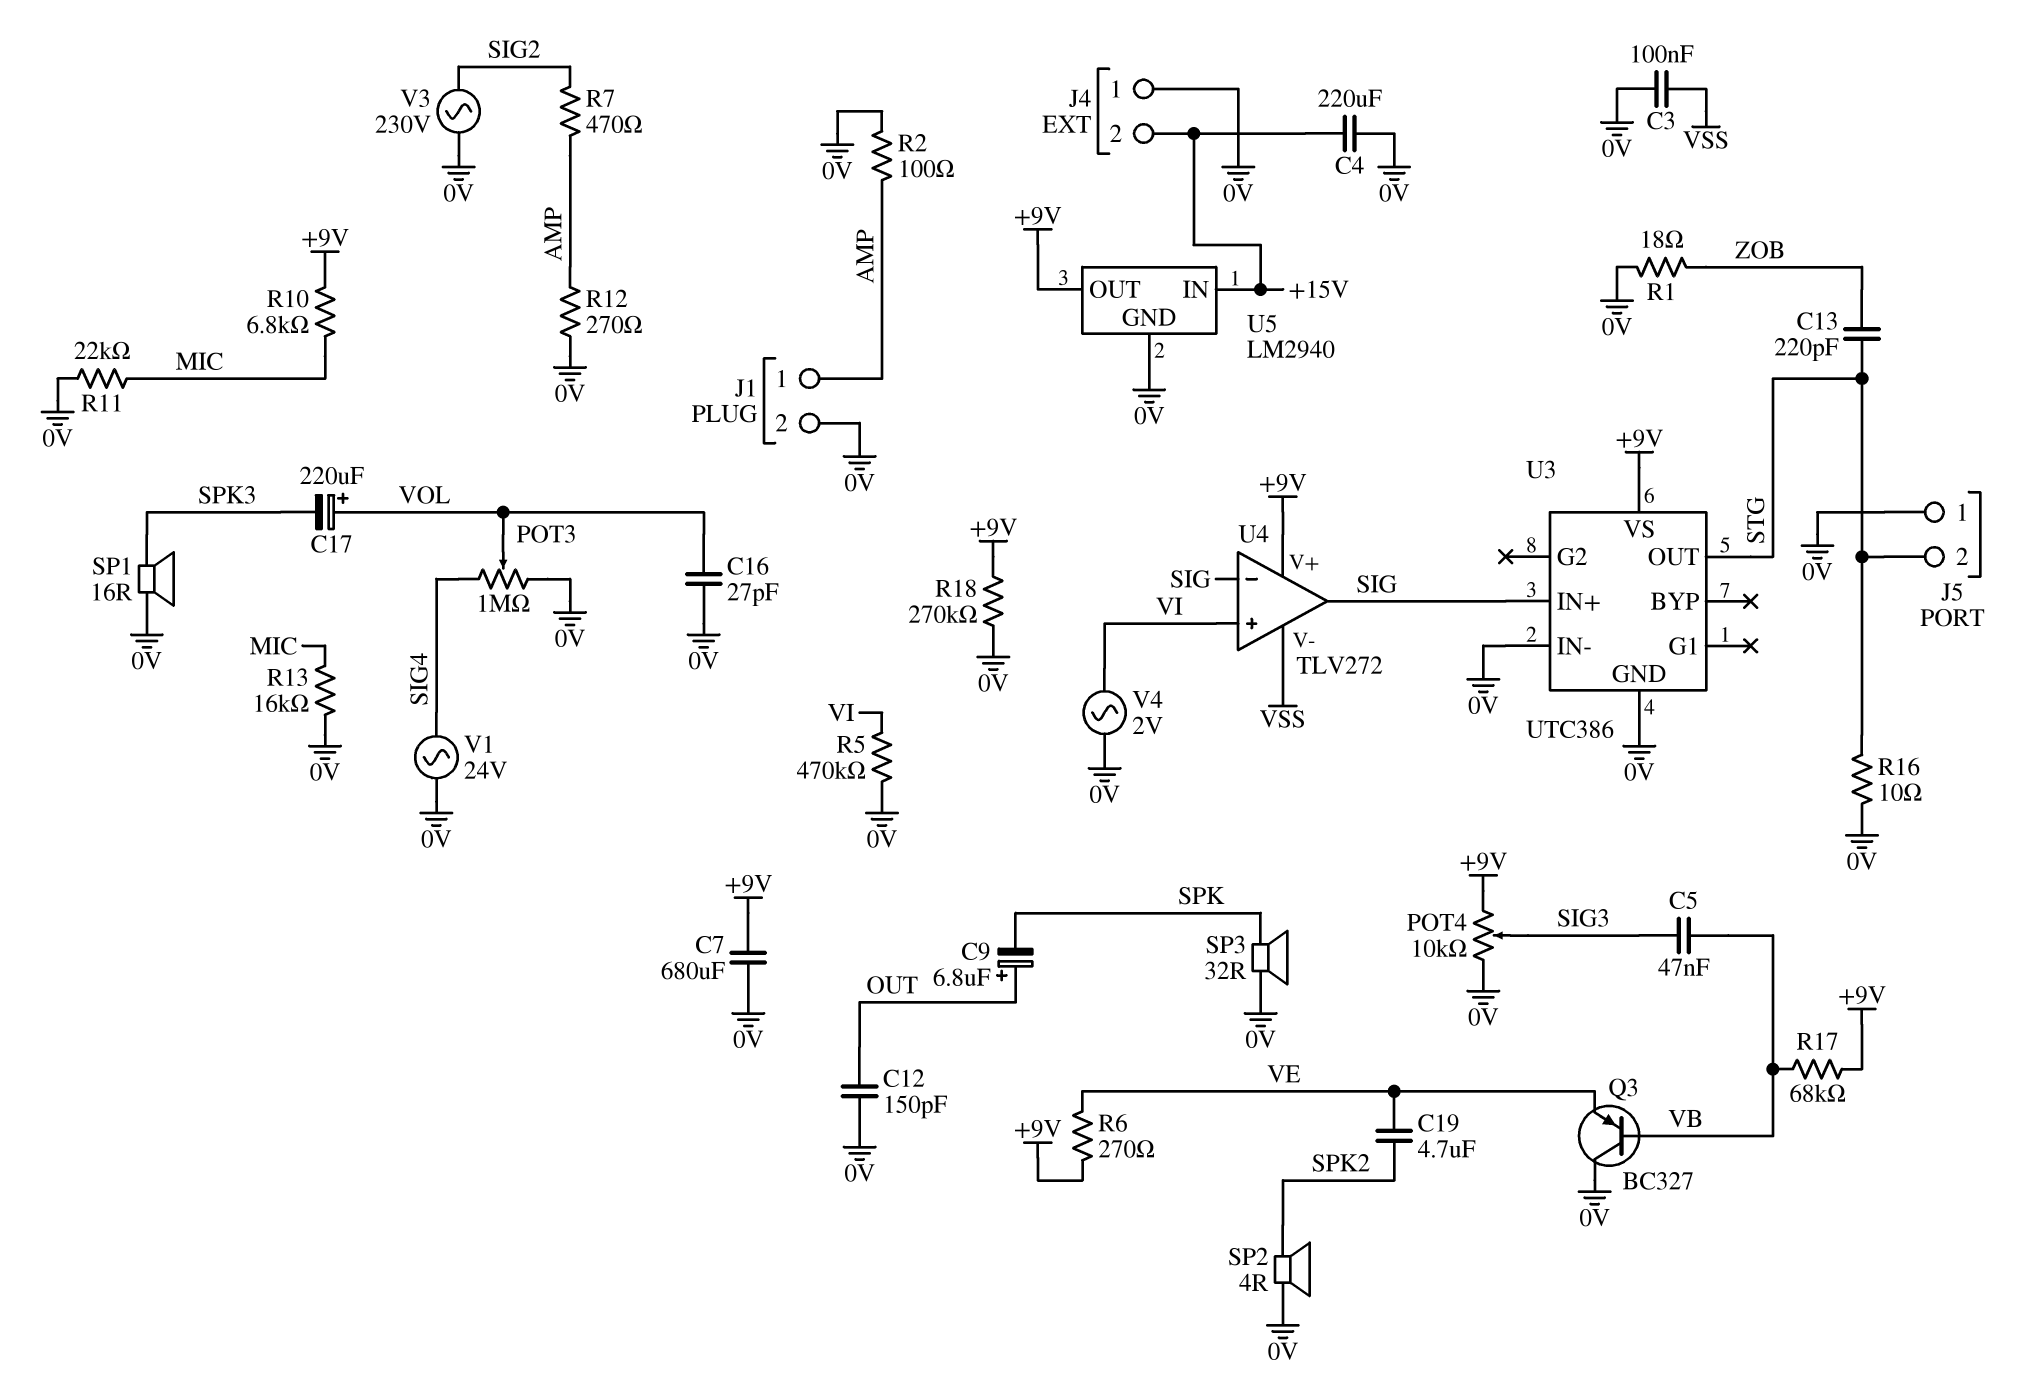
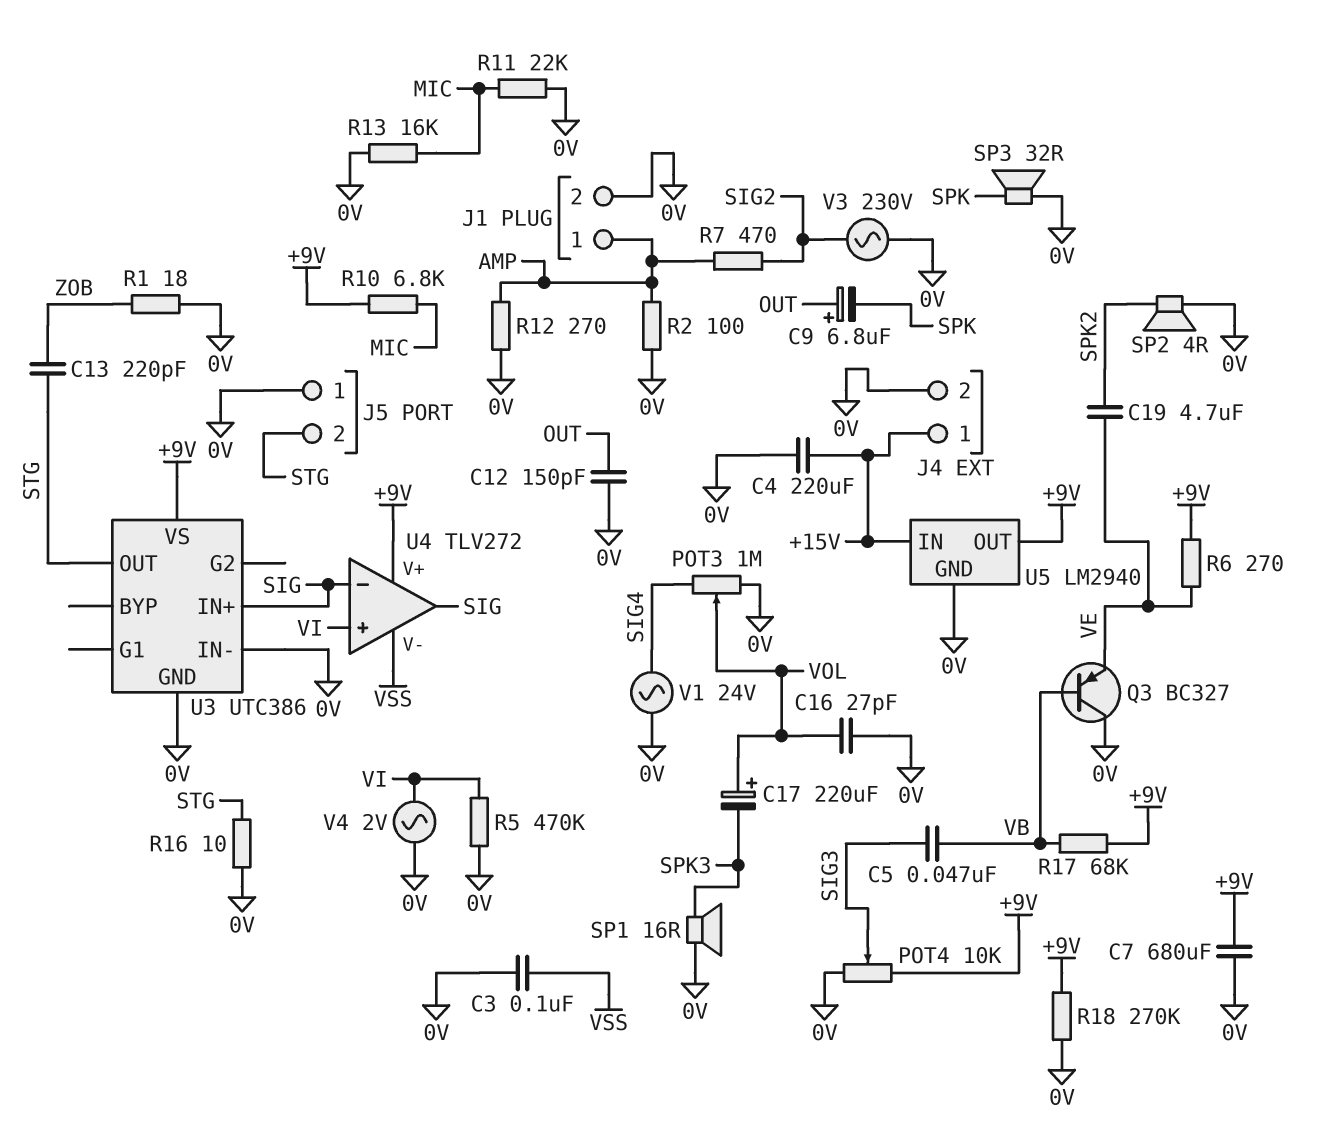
J4 pin 1: 0V -> +15V
J4 pin 2: +15V -> 0V

